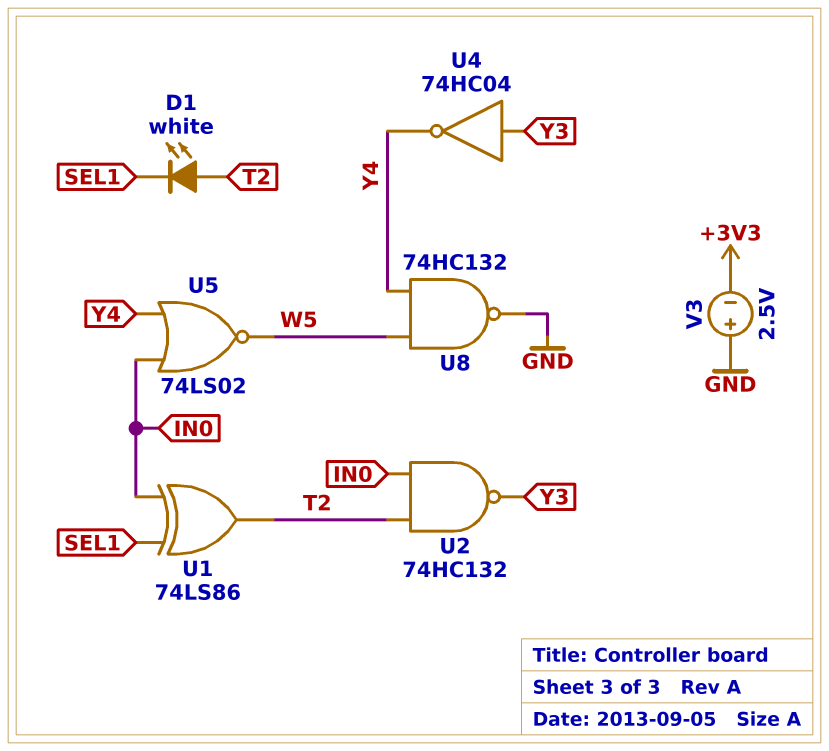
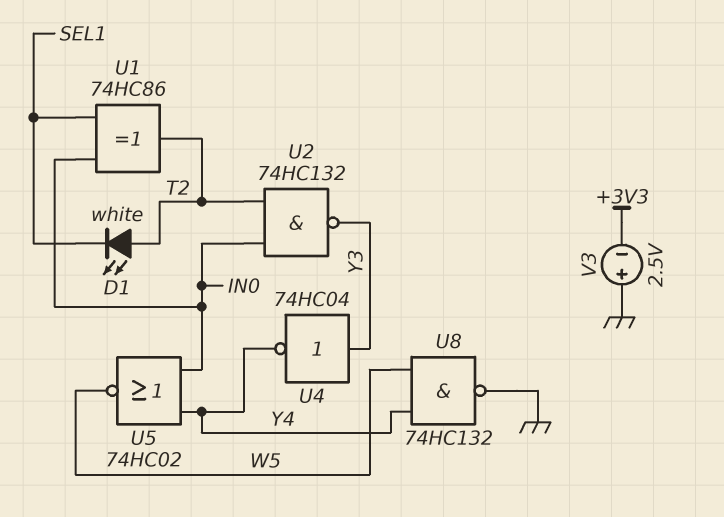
U1: XOR 74LS86 (in IN0, in SEL1, out T2) -> XOR 74HC86 (in IN0, in SEL1, out T2)
U5: NOR 74LS02 (in IN0, in Y4, out W5) -> NOR 74HC02 (in IN0, in Y4, out W5)

